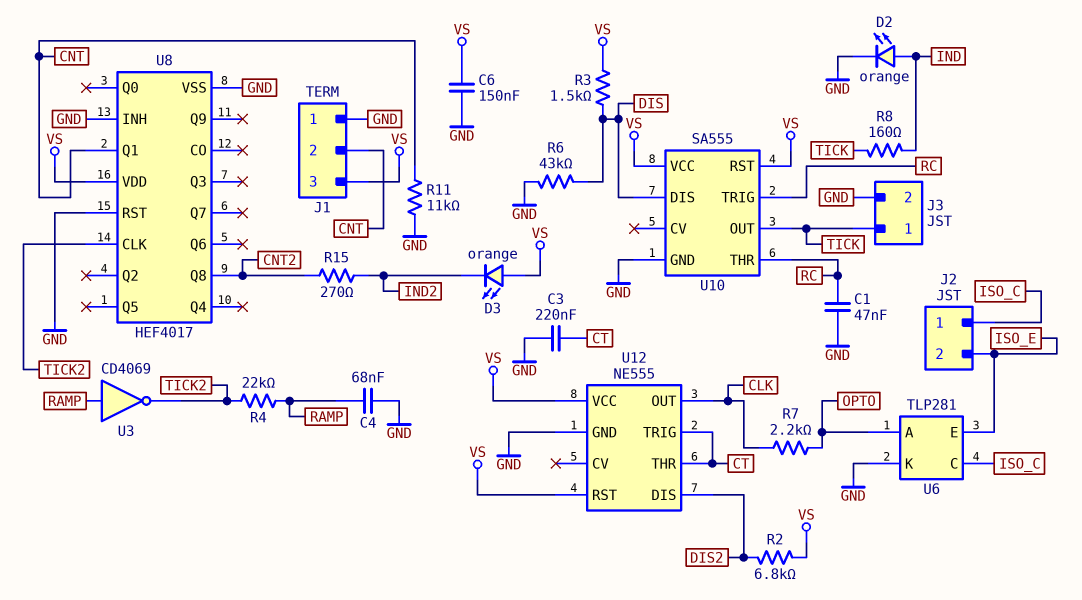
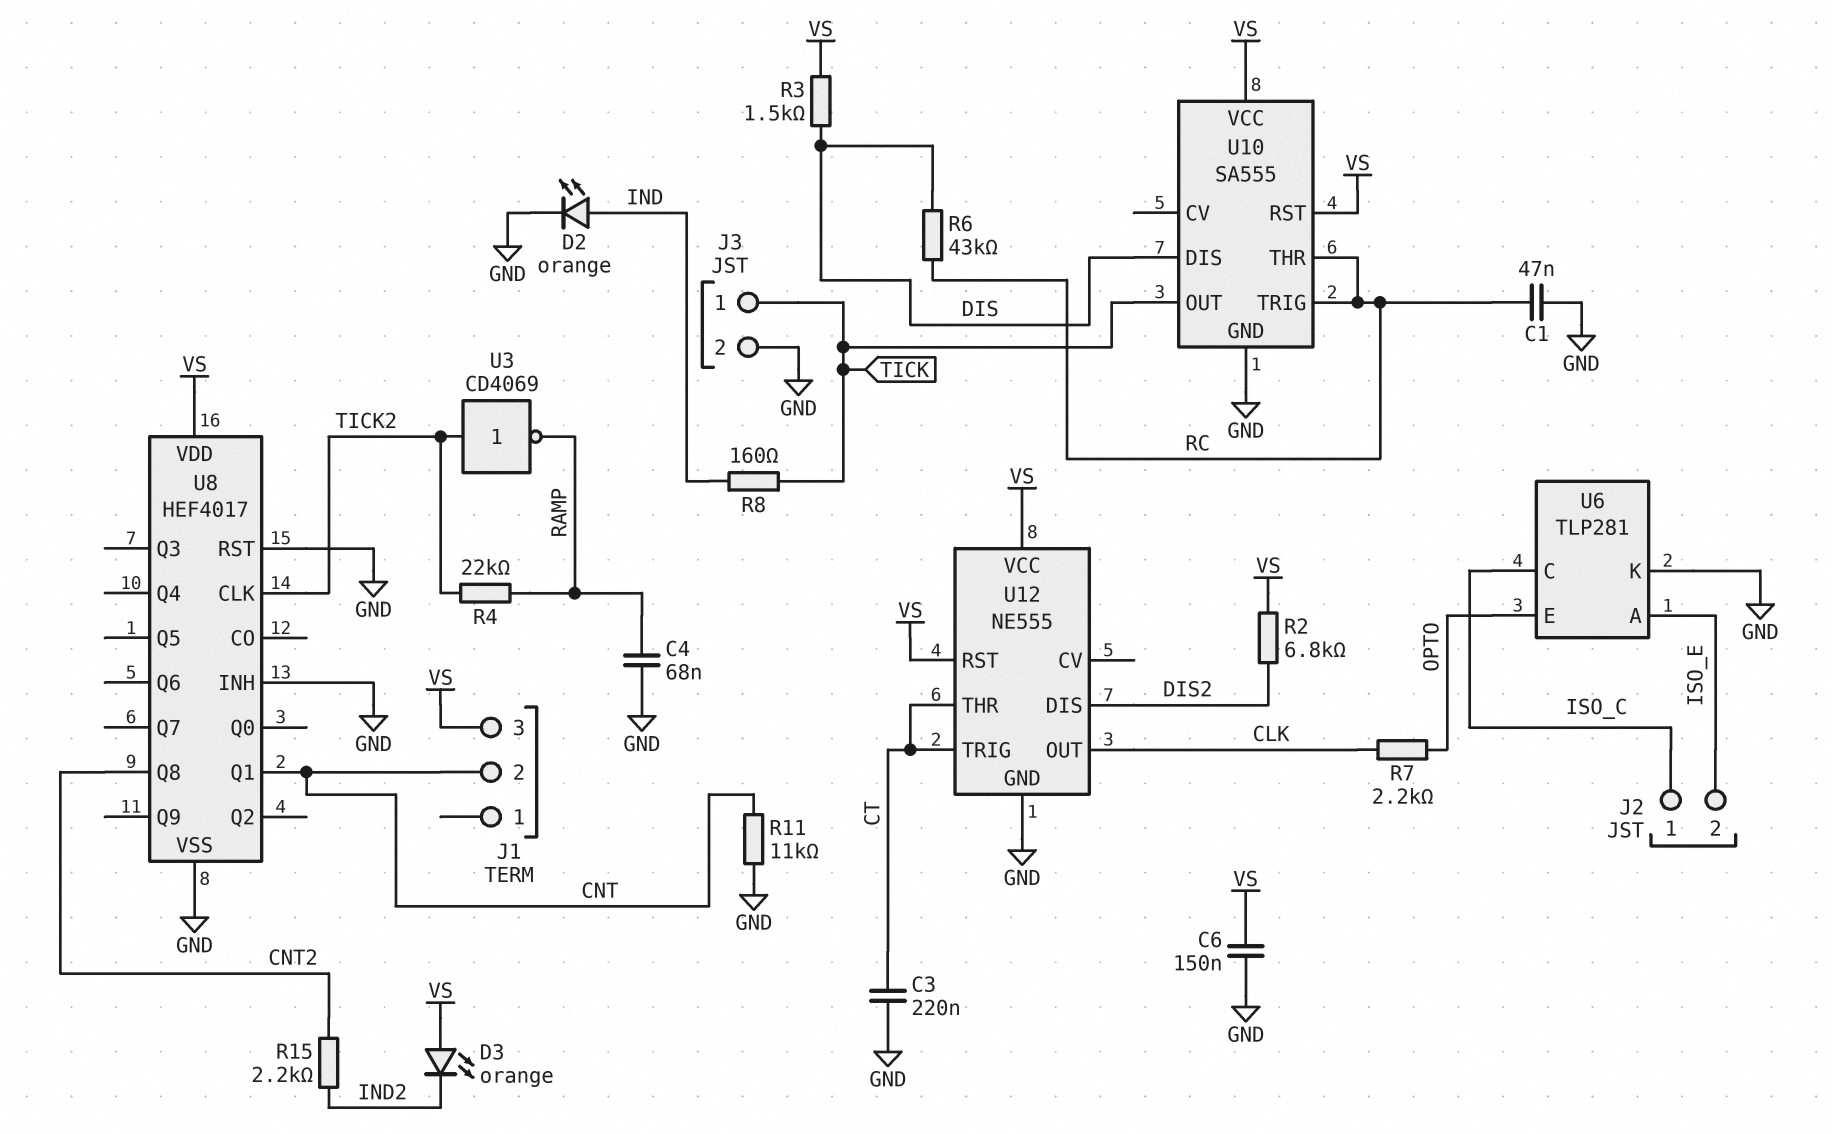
J1 pin 1: GND -> none
R6: 43k (DIS, GND) -> 43k (DIS, RC)
R15: 270 (CNT2, IND2) -> 2.2k (CNT2, IND2)
U3: NOT CD4069 (in RAMP, out TICK2) -> NOT CD4069 (in TICK2, out RAMP)
U6 pin A: OPTO -> ISO_E
U6 pin E: ISO_E -> OPTO

